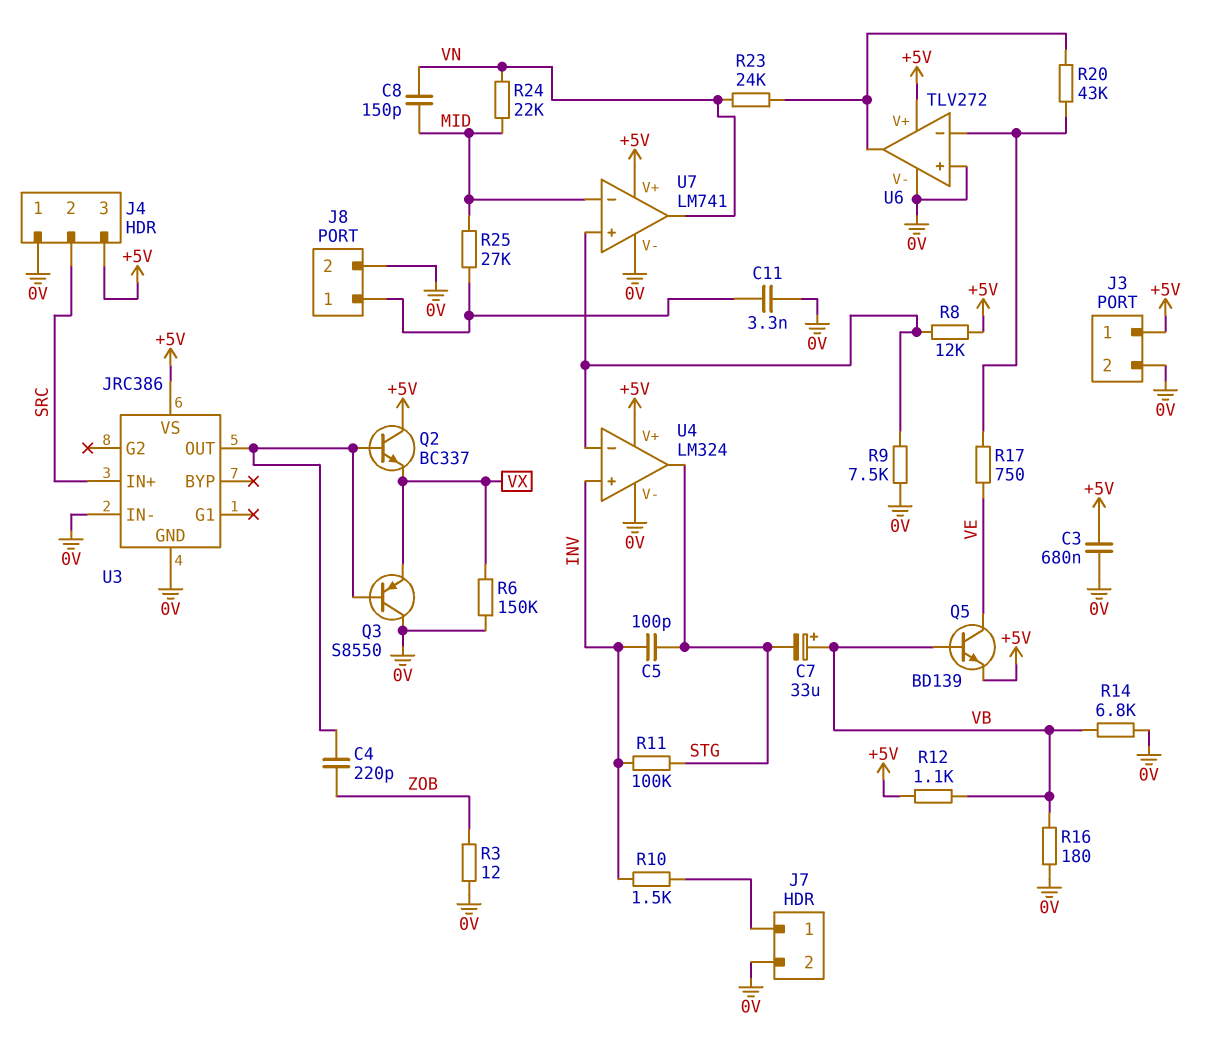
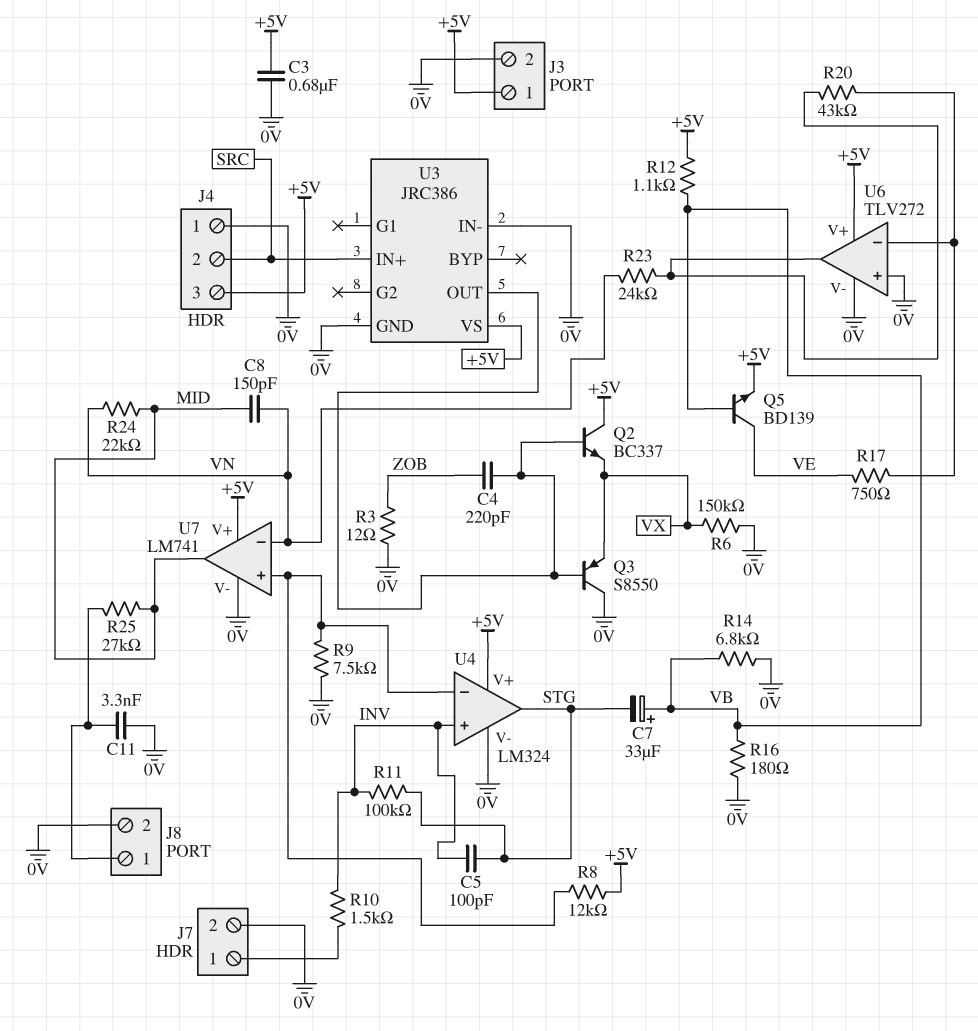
U7 pin in-: MID -> VN
U7 pin out: VN -> MID

